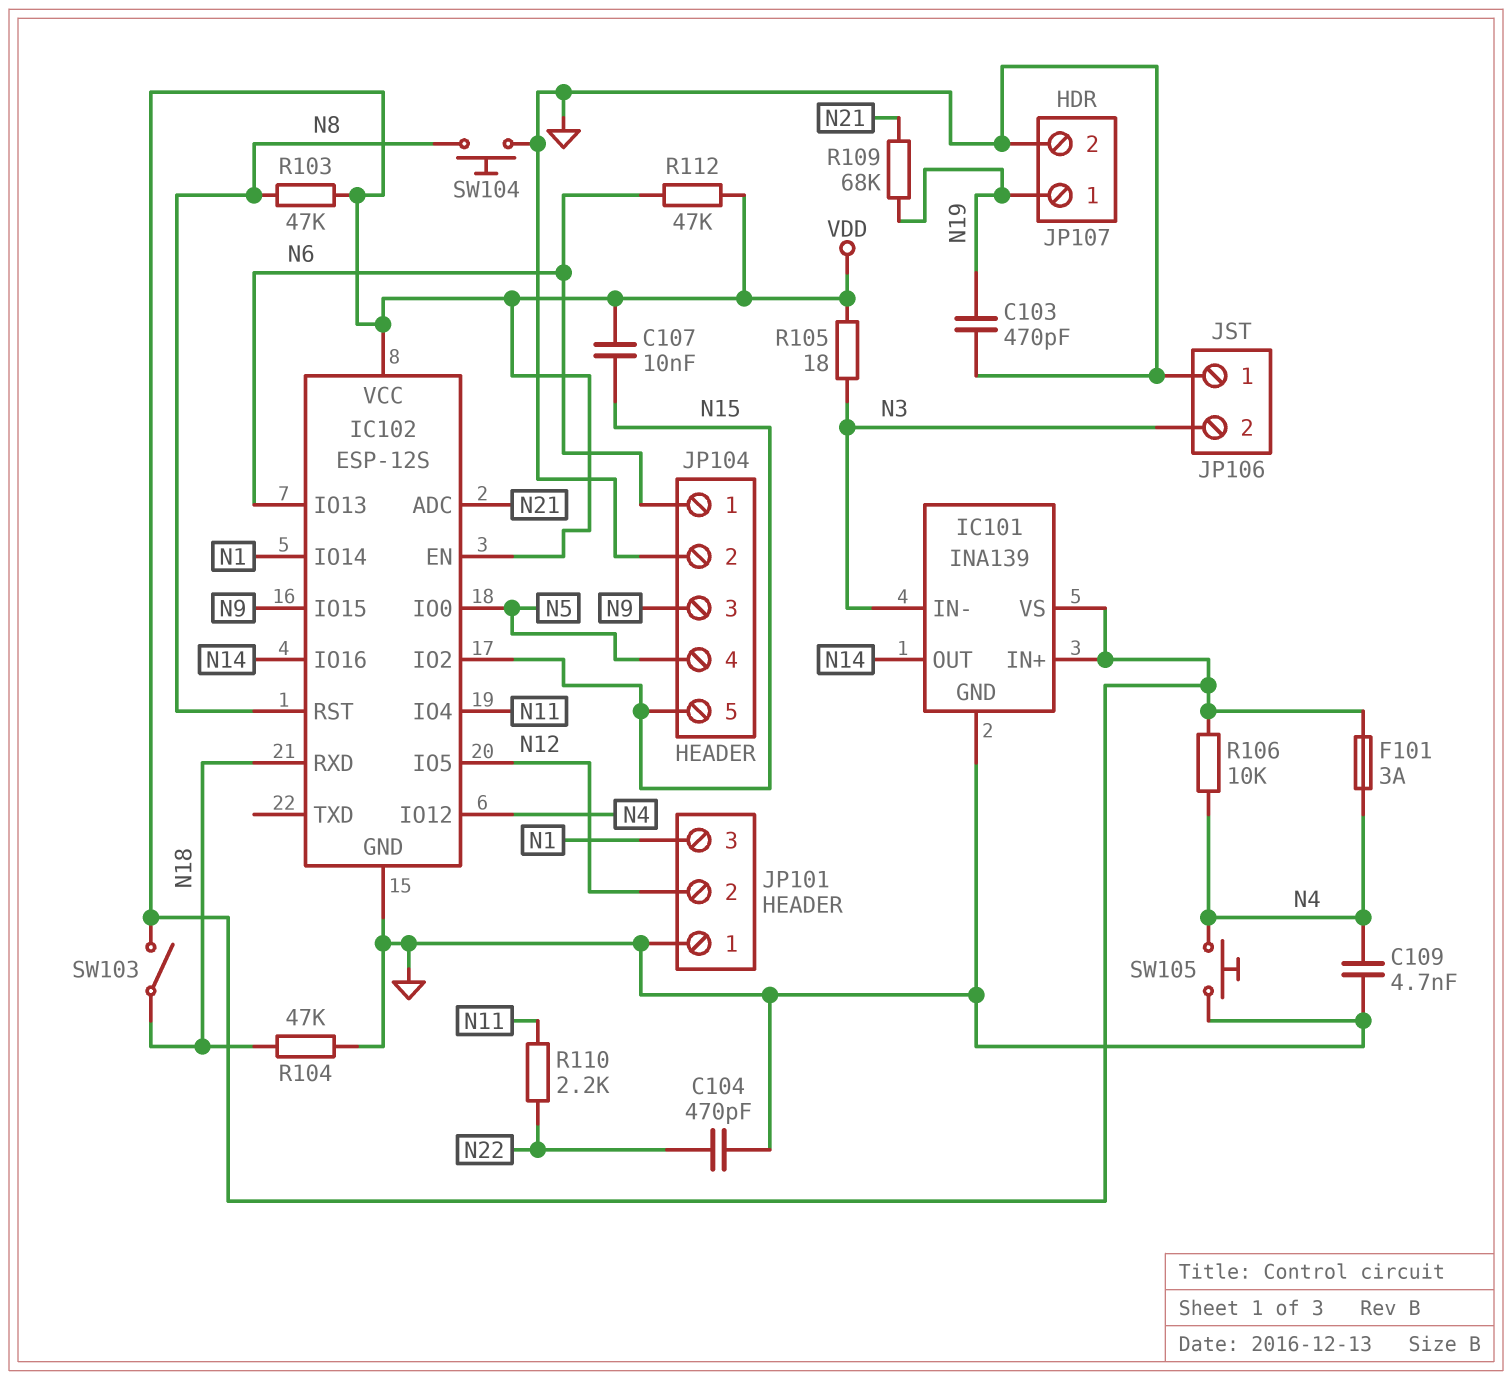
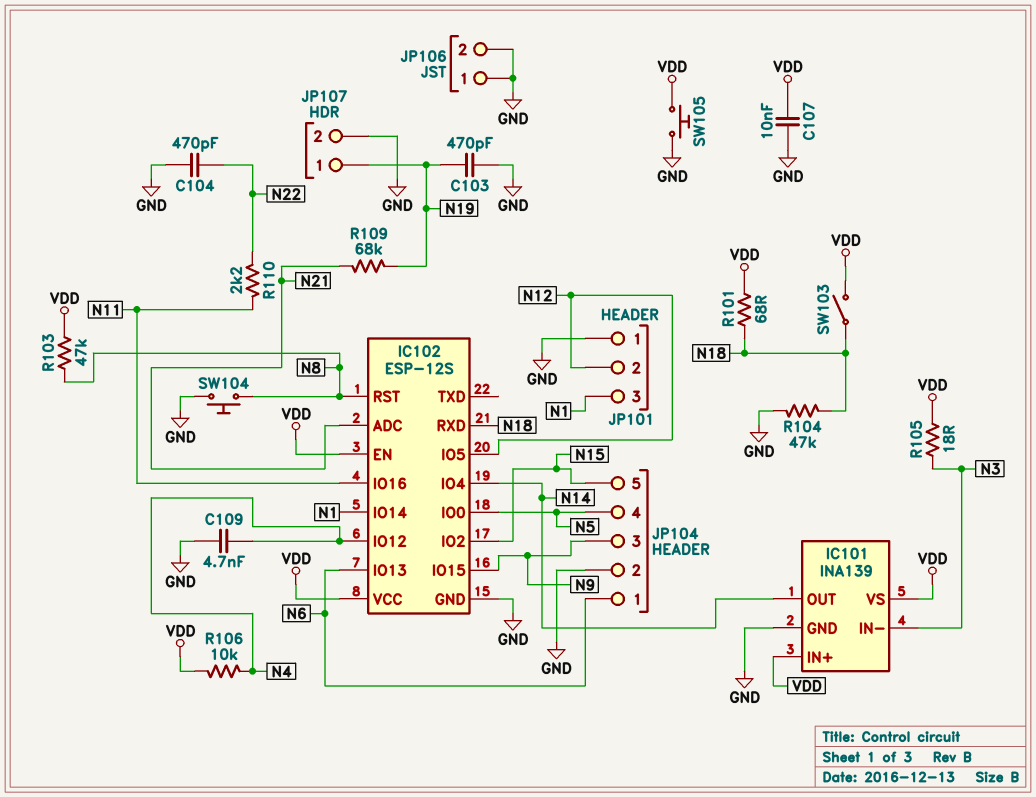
C107: 10nF (N15, VDD) -> 10nF (GND, VDD)
F101: 3A (N4, VDD) -> none
IC102 pin IO4: N11 -> N14
IC102 pin IO16: N14 -> N11
JP106 pin 2: N3 -> GND
R101: none -> 68 (N18, VDD)
R112: 47k (N6, VDD) -> none
SW105: button (GND, N4) -> button (GND, VDD)

